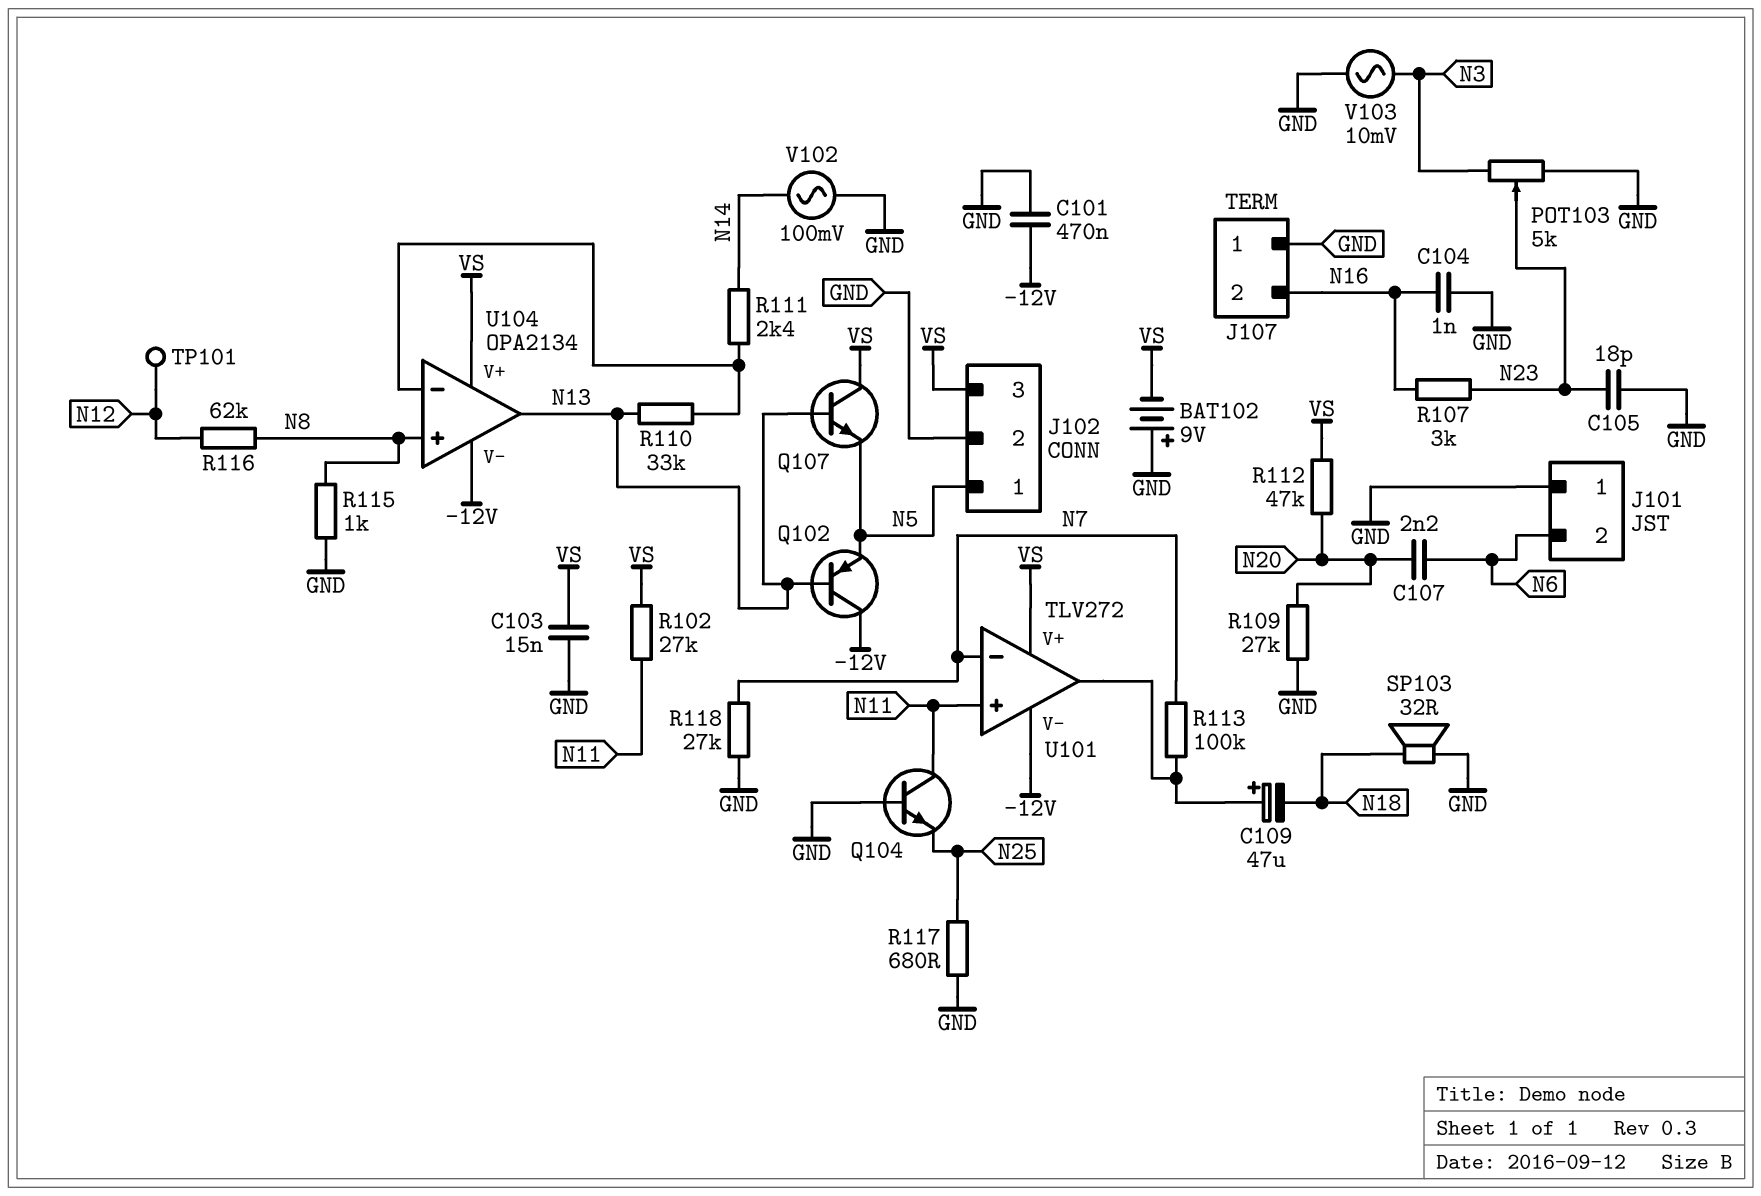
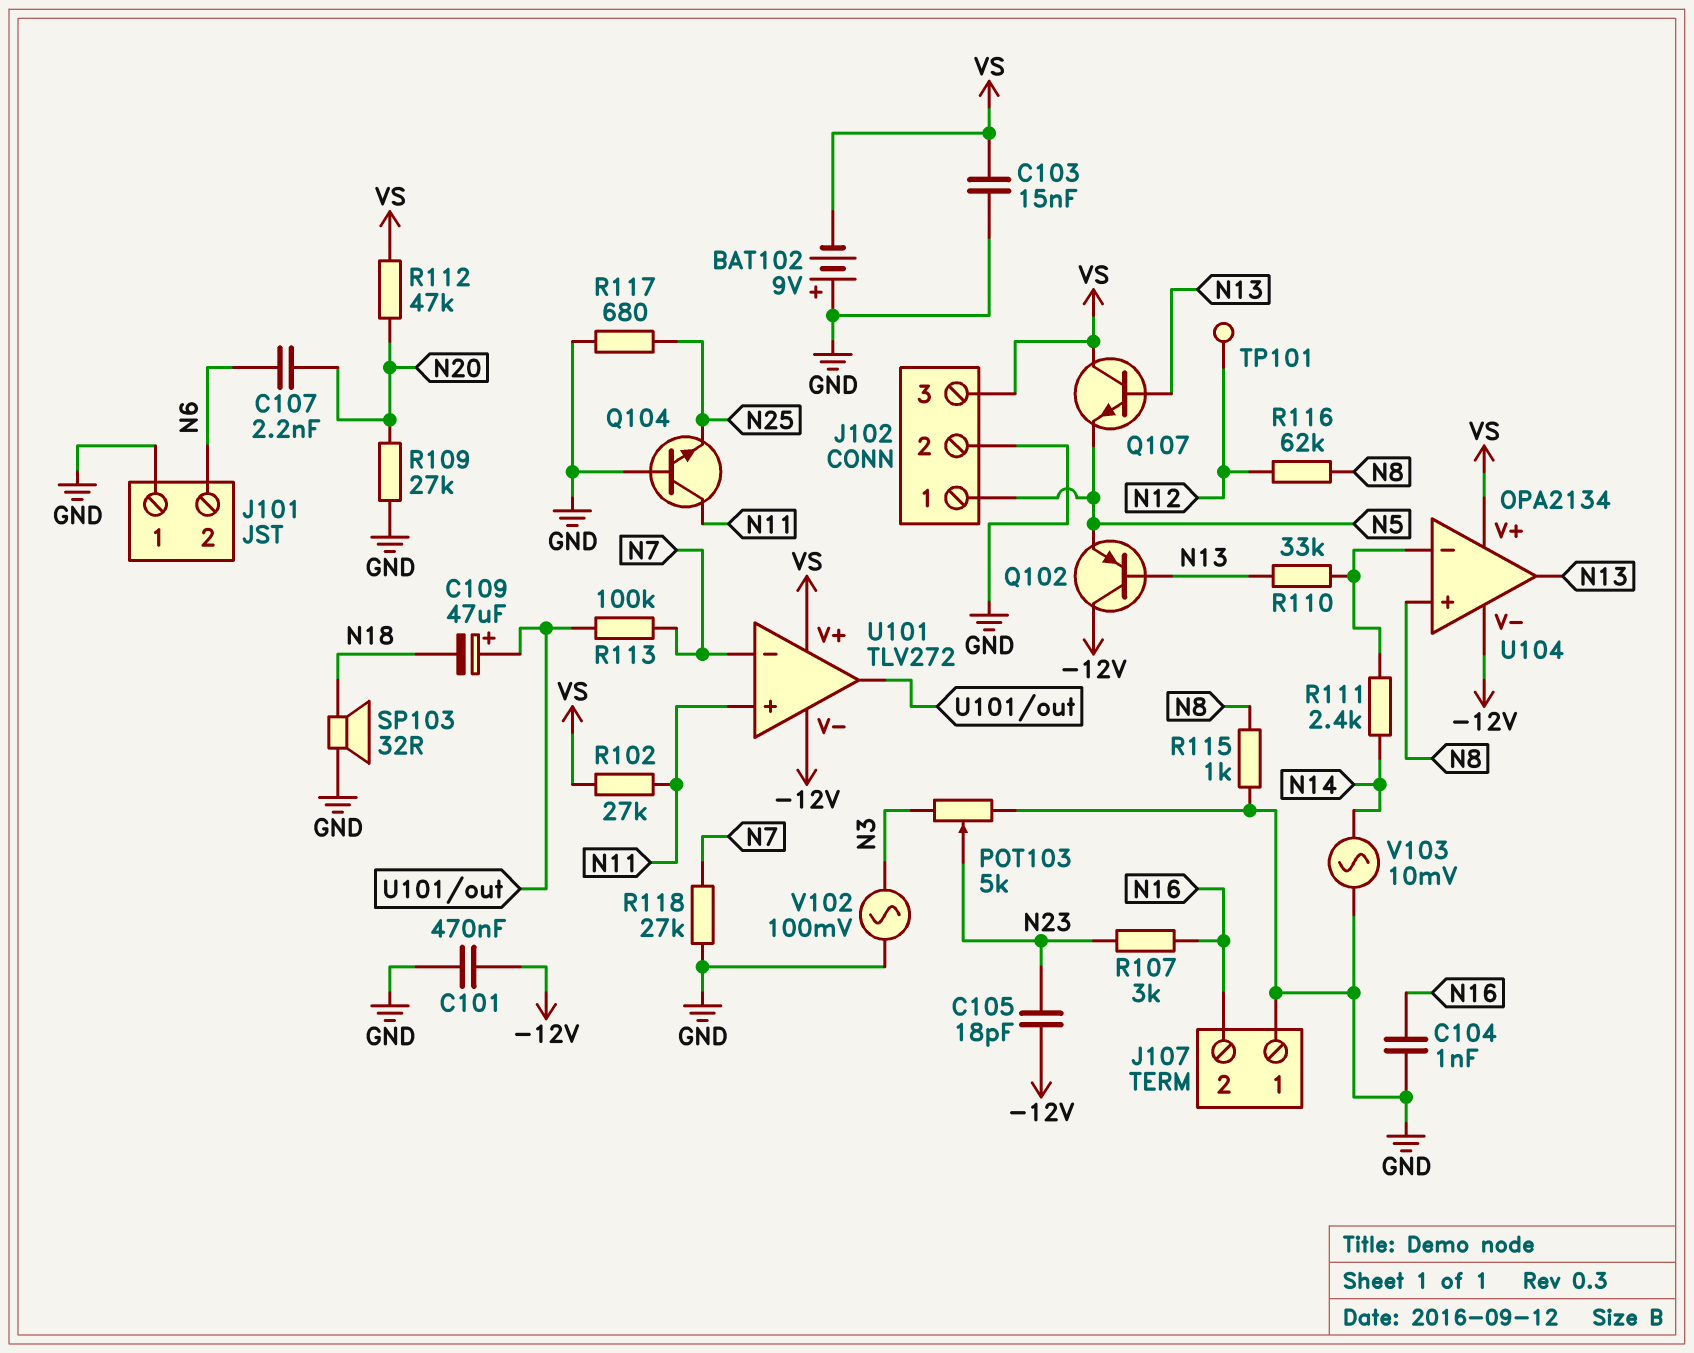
C105: 18pF (GND, N23) -> 18pF (-12V, N23)
V102: AC 100mV (GND, N14) -> AC 100mV (GND, N3)
V103: AC 10mV (GND, N3) -> AC 10mV (GND, N14)

